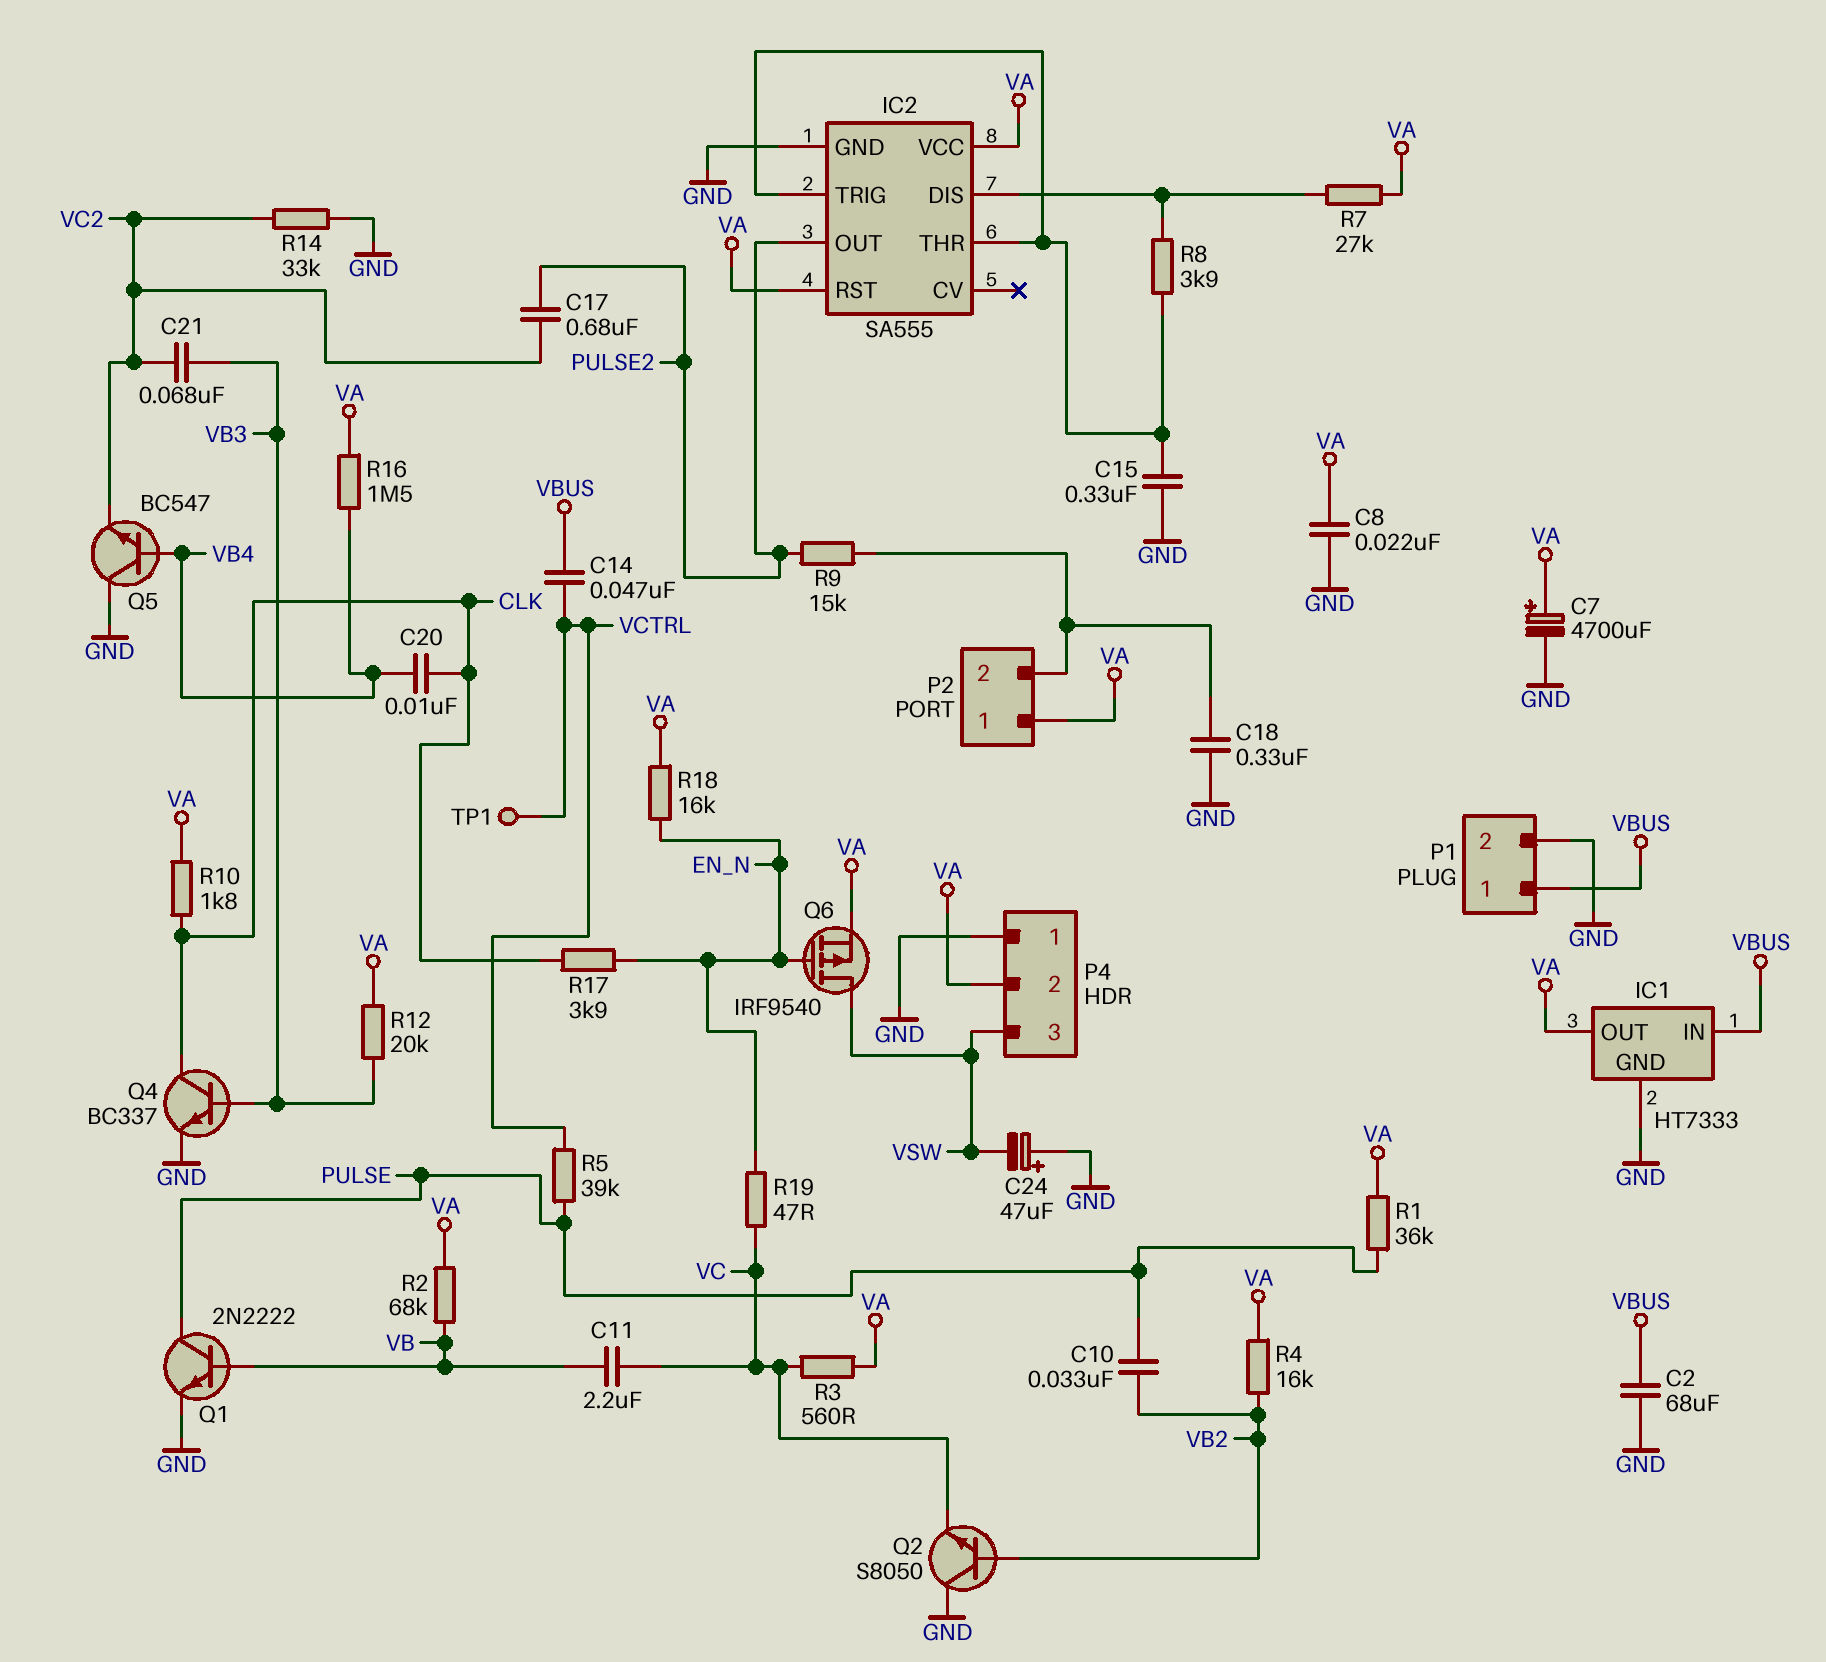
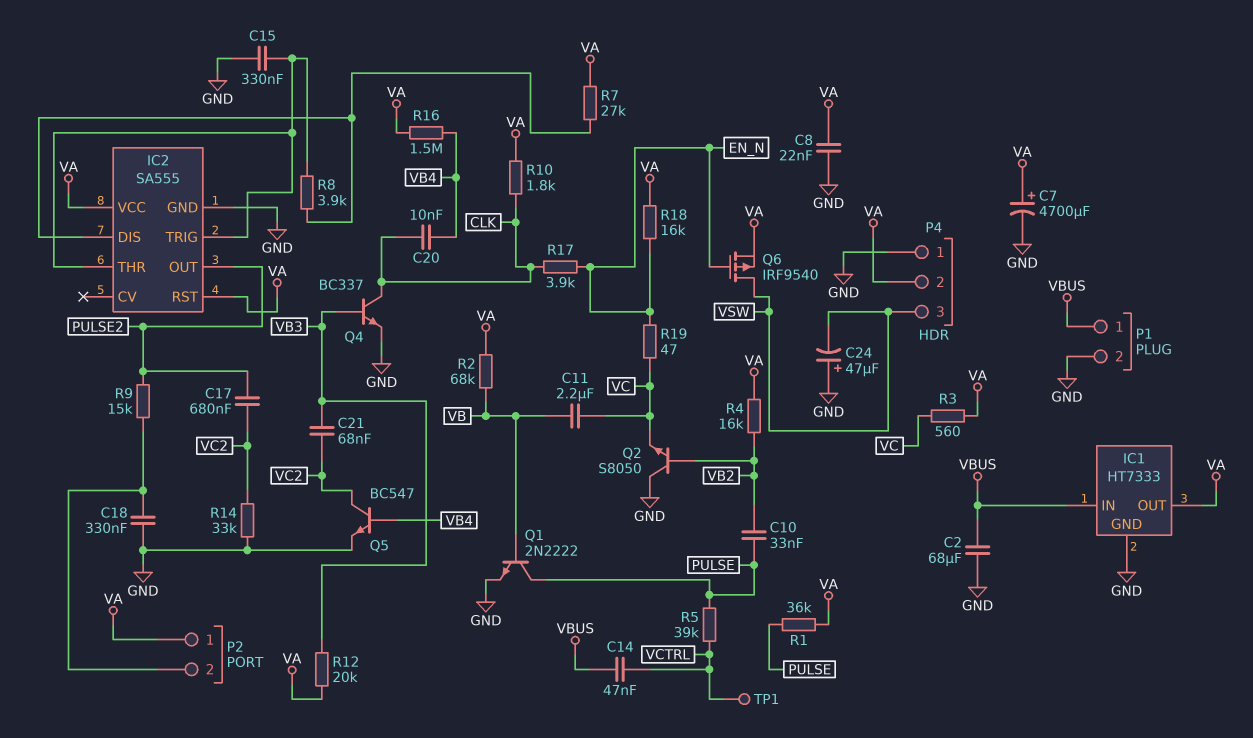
Q5: NPN BC547 (B VB4, C GND, E VC2) -> NPN BC547 (B VB4, C VC2, E GND)

